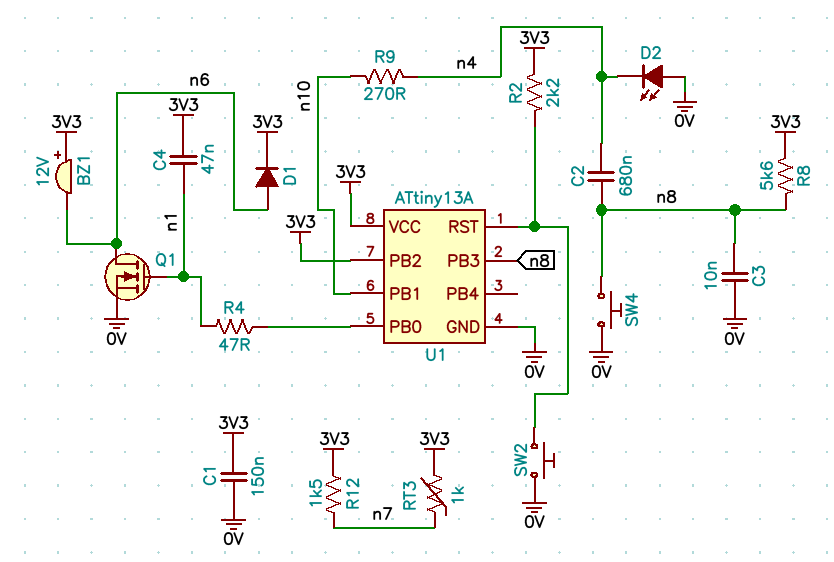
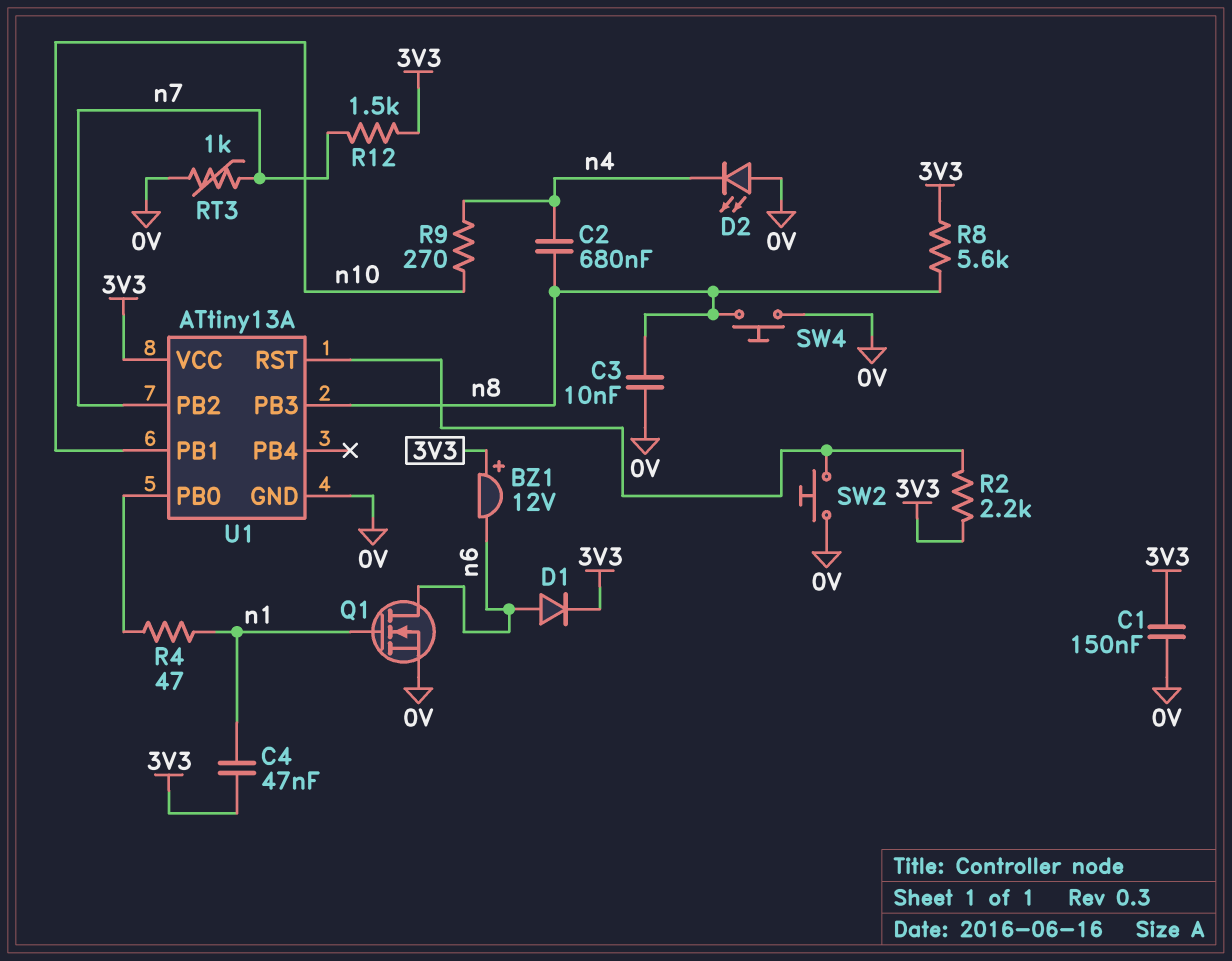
RT3: 1k (3V3, n7) -> 1k (0V, n7)
U1 pin PB2: 3V3 -> n7

